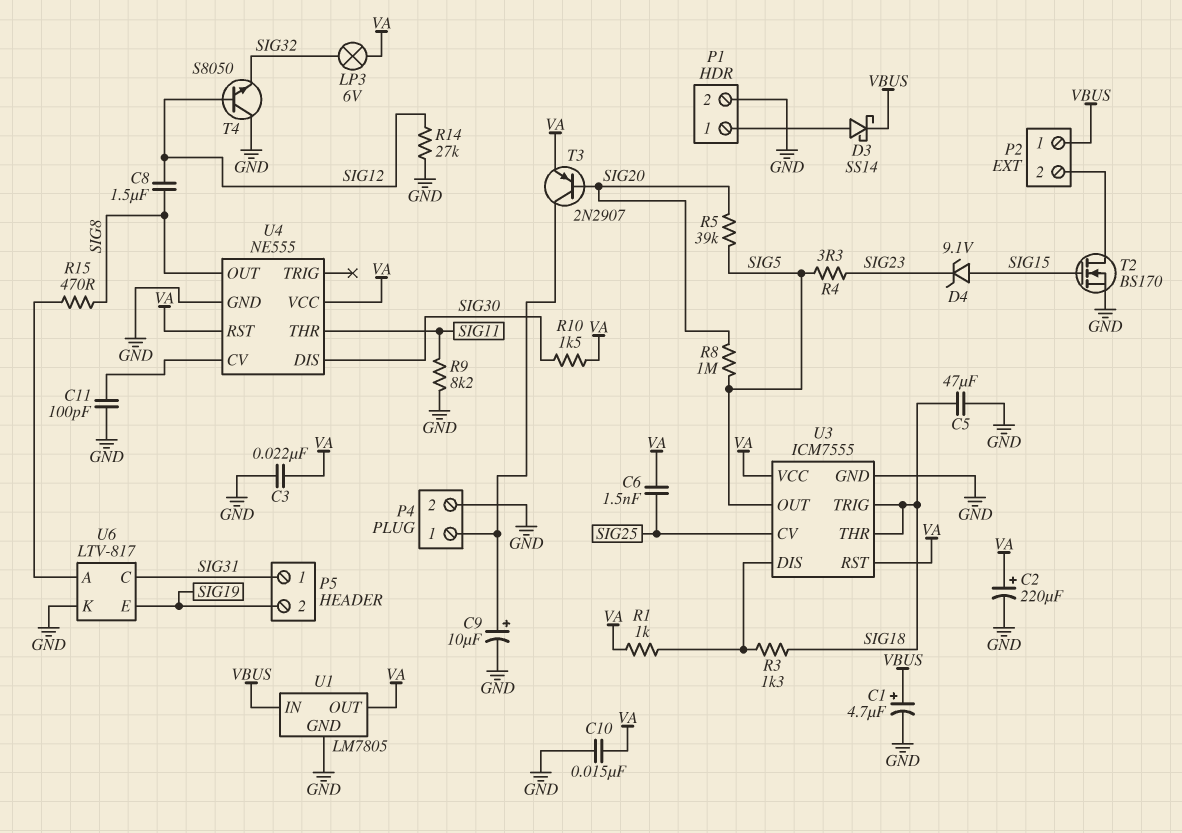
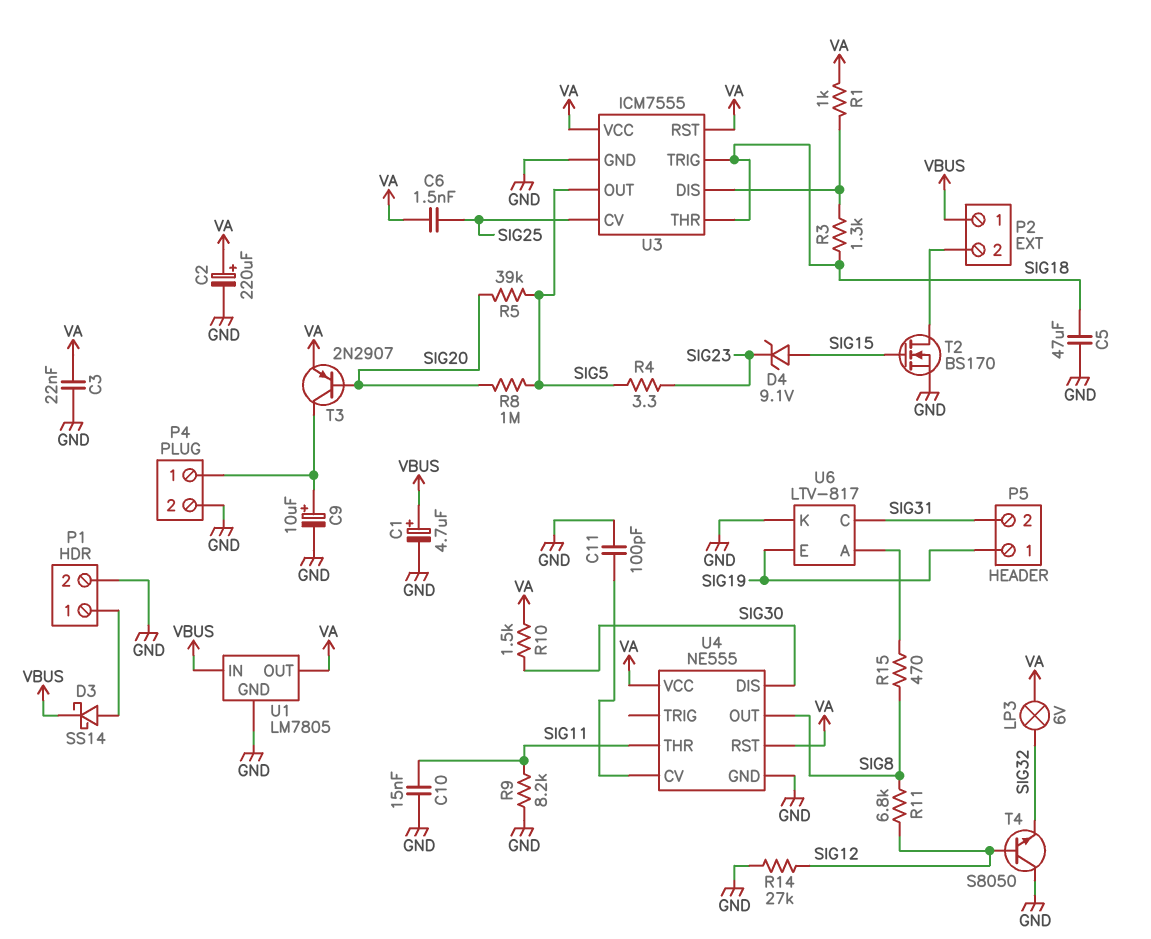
C8: 1.5uF (SIG8, SIG12) -> none
C10: 15nF (GND, VA) -> 15nF (GND, SIG11)
P5 pin 1: SIG31 -> SIG19
P5 pin 2: SIG19 -> SIG31
R11: none -> 6.8k (SIG8, SIG12)

